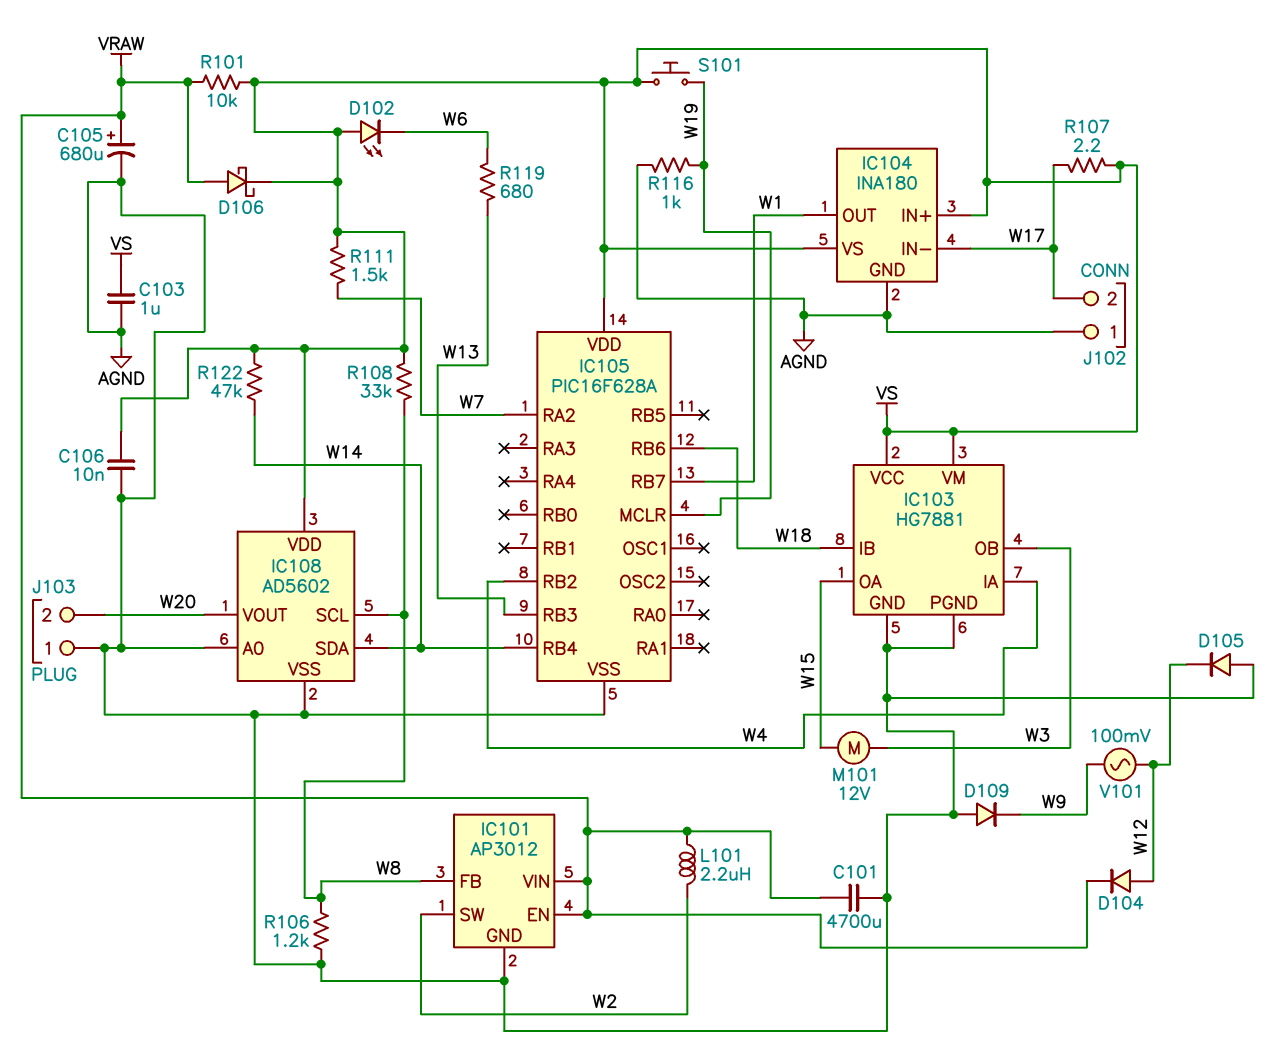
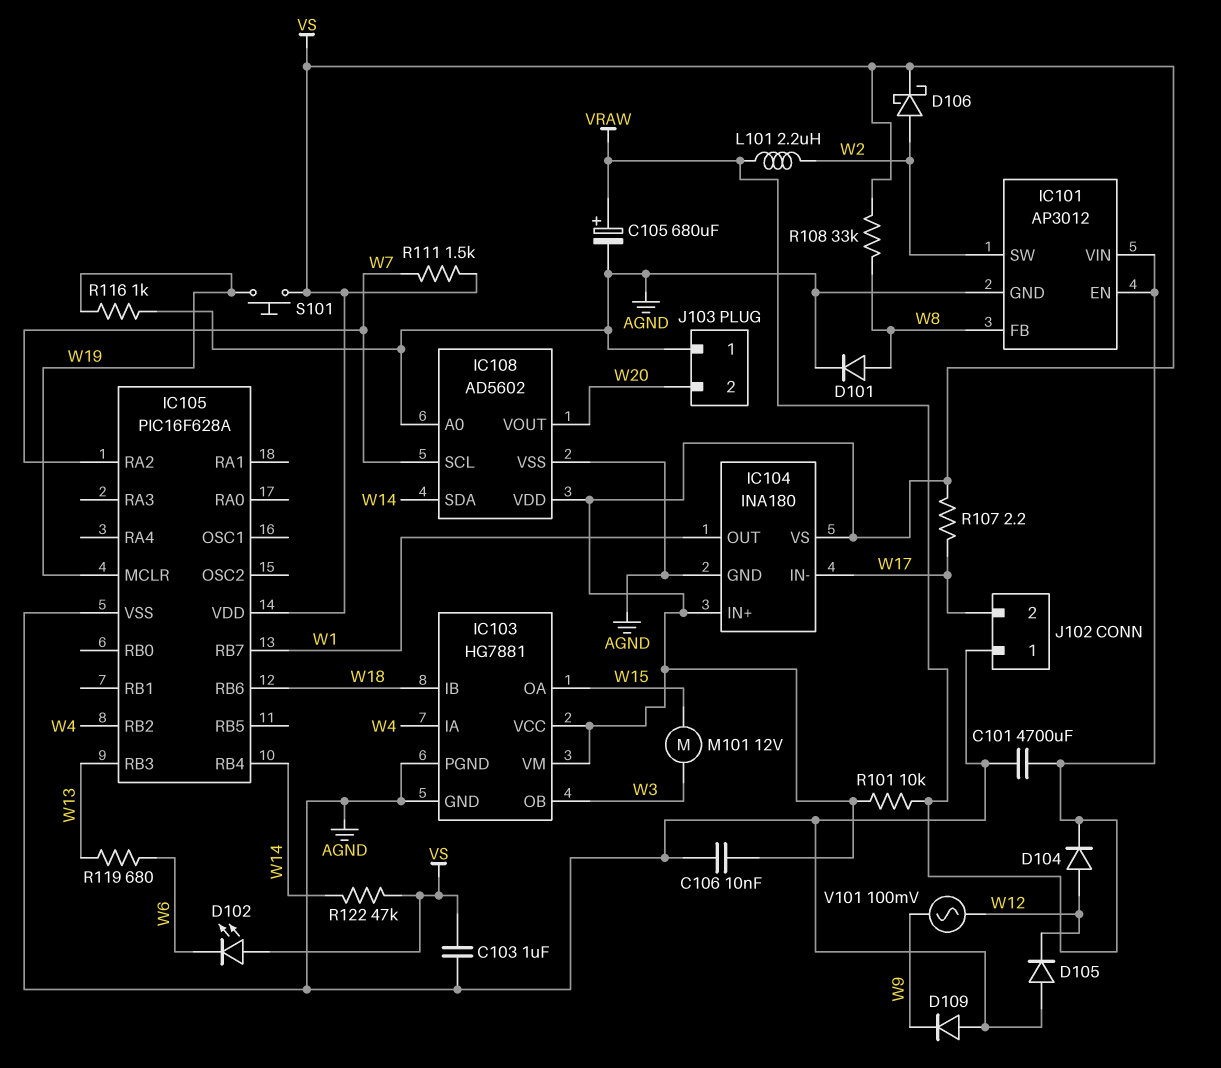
D101: none -> diode (A W8, K AGND)
D106: schottky (A VRAW, K VS) -> schottky (A W2, K VS)
IC108 pin SCL: W8 -> W7
R106: 1.2k (AGND, W8) -> none

